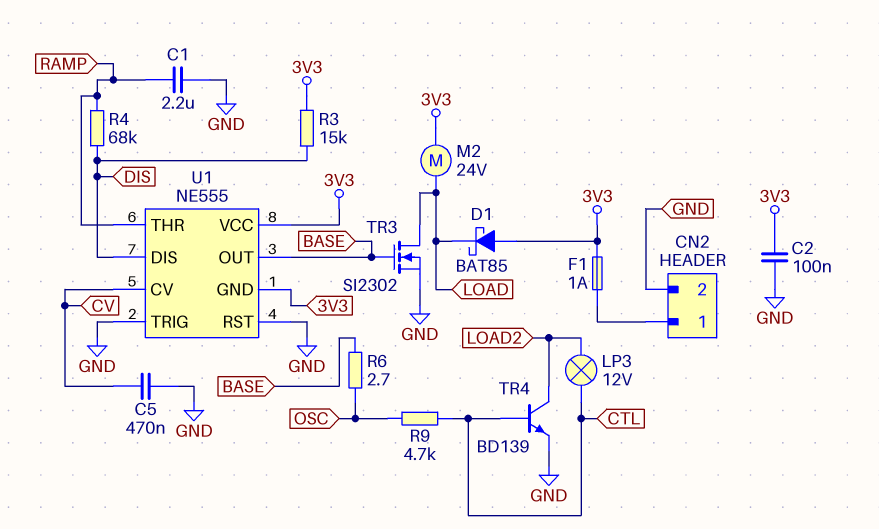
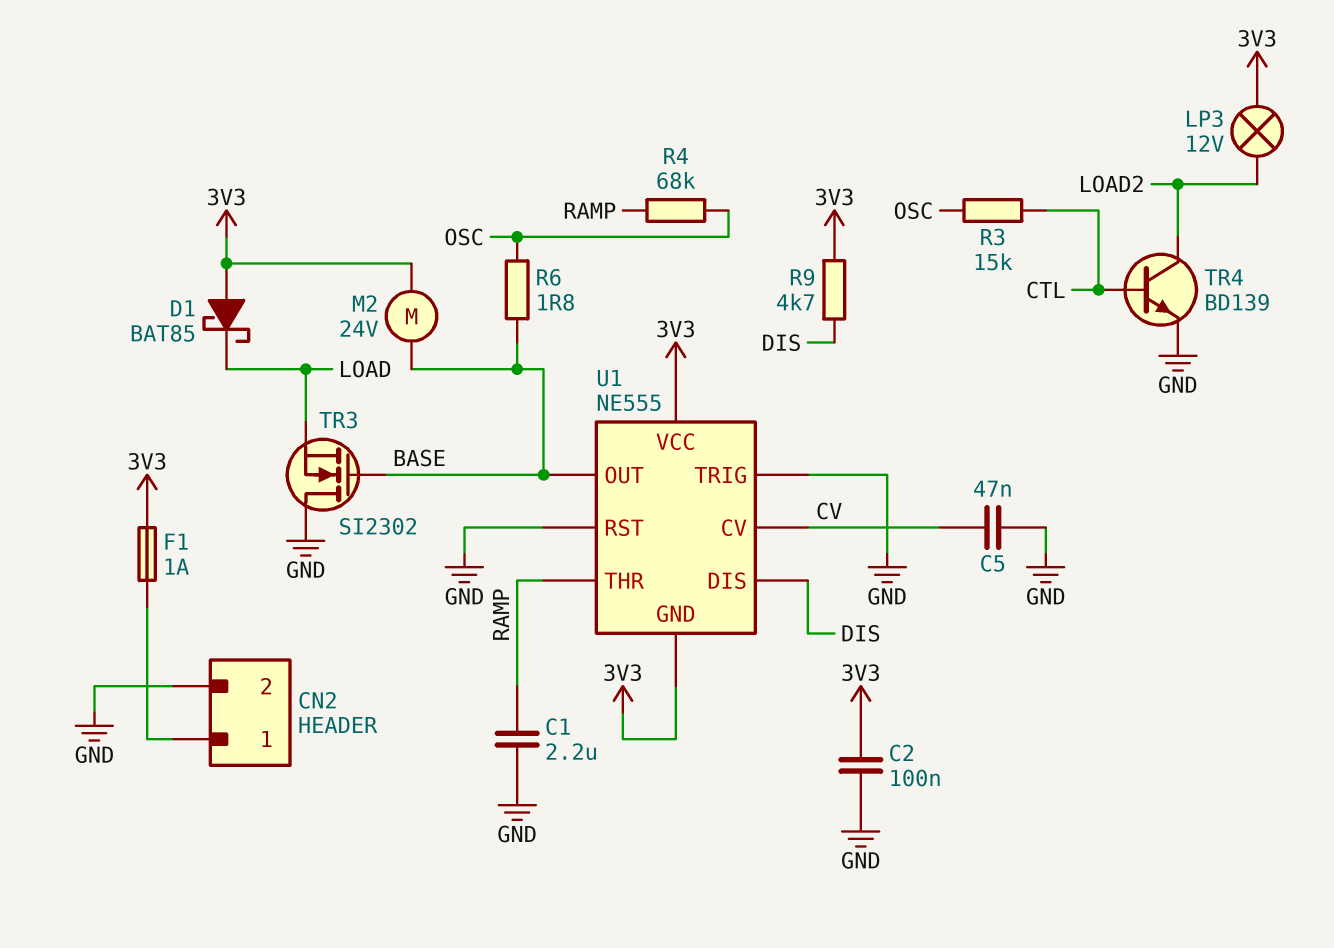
C5: 470nF (CV, GND) -> 47nF (CV, GND)
LP3: lamp 12V (CTL, LOAD2) -> lamp 12V (3V3, LOAD2)
M2: motor 24V (3V3, LOAD) -> motor 24V (3V3, BASE)
R3: 15k (3V3, DIS) -> 15k (CTL, OSC)
R4: 68k (DIS, RAMP) -> 68k (OSC, RAMP)
R6: 2.7 (BASE, OSC) -> 1.8 (BASE, OSC)
R9: 4.7k (CTL, OSC) -> 4.7k (3V3, DIS)
TR3: NMOS SI2302 (G BASE, D LOAD, S GND) -> NMOS SI2302 (G BASE, D GND, S LOAD)

